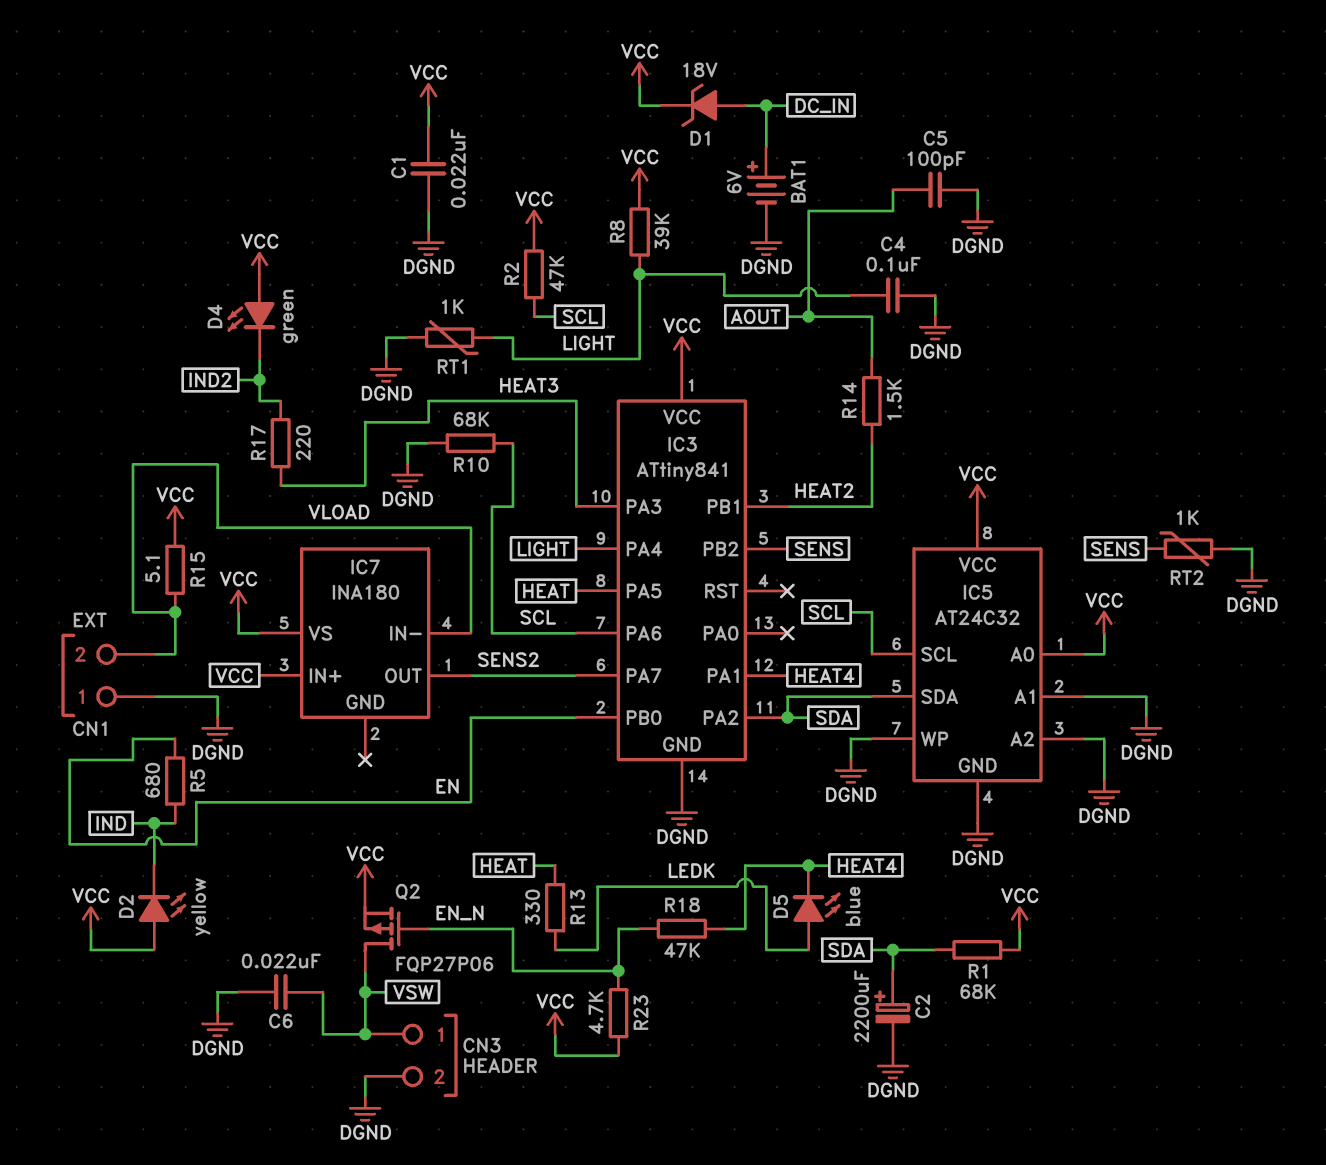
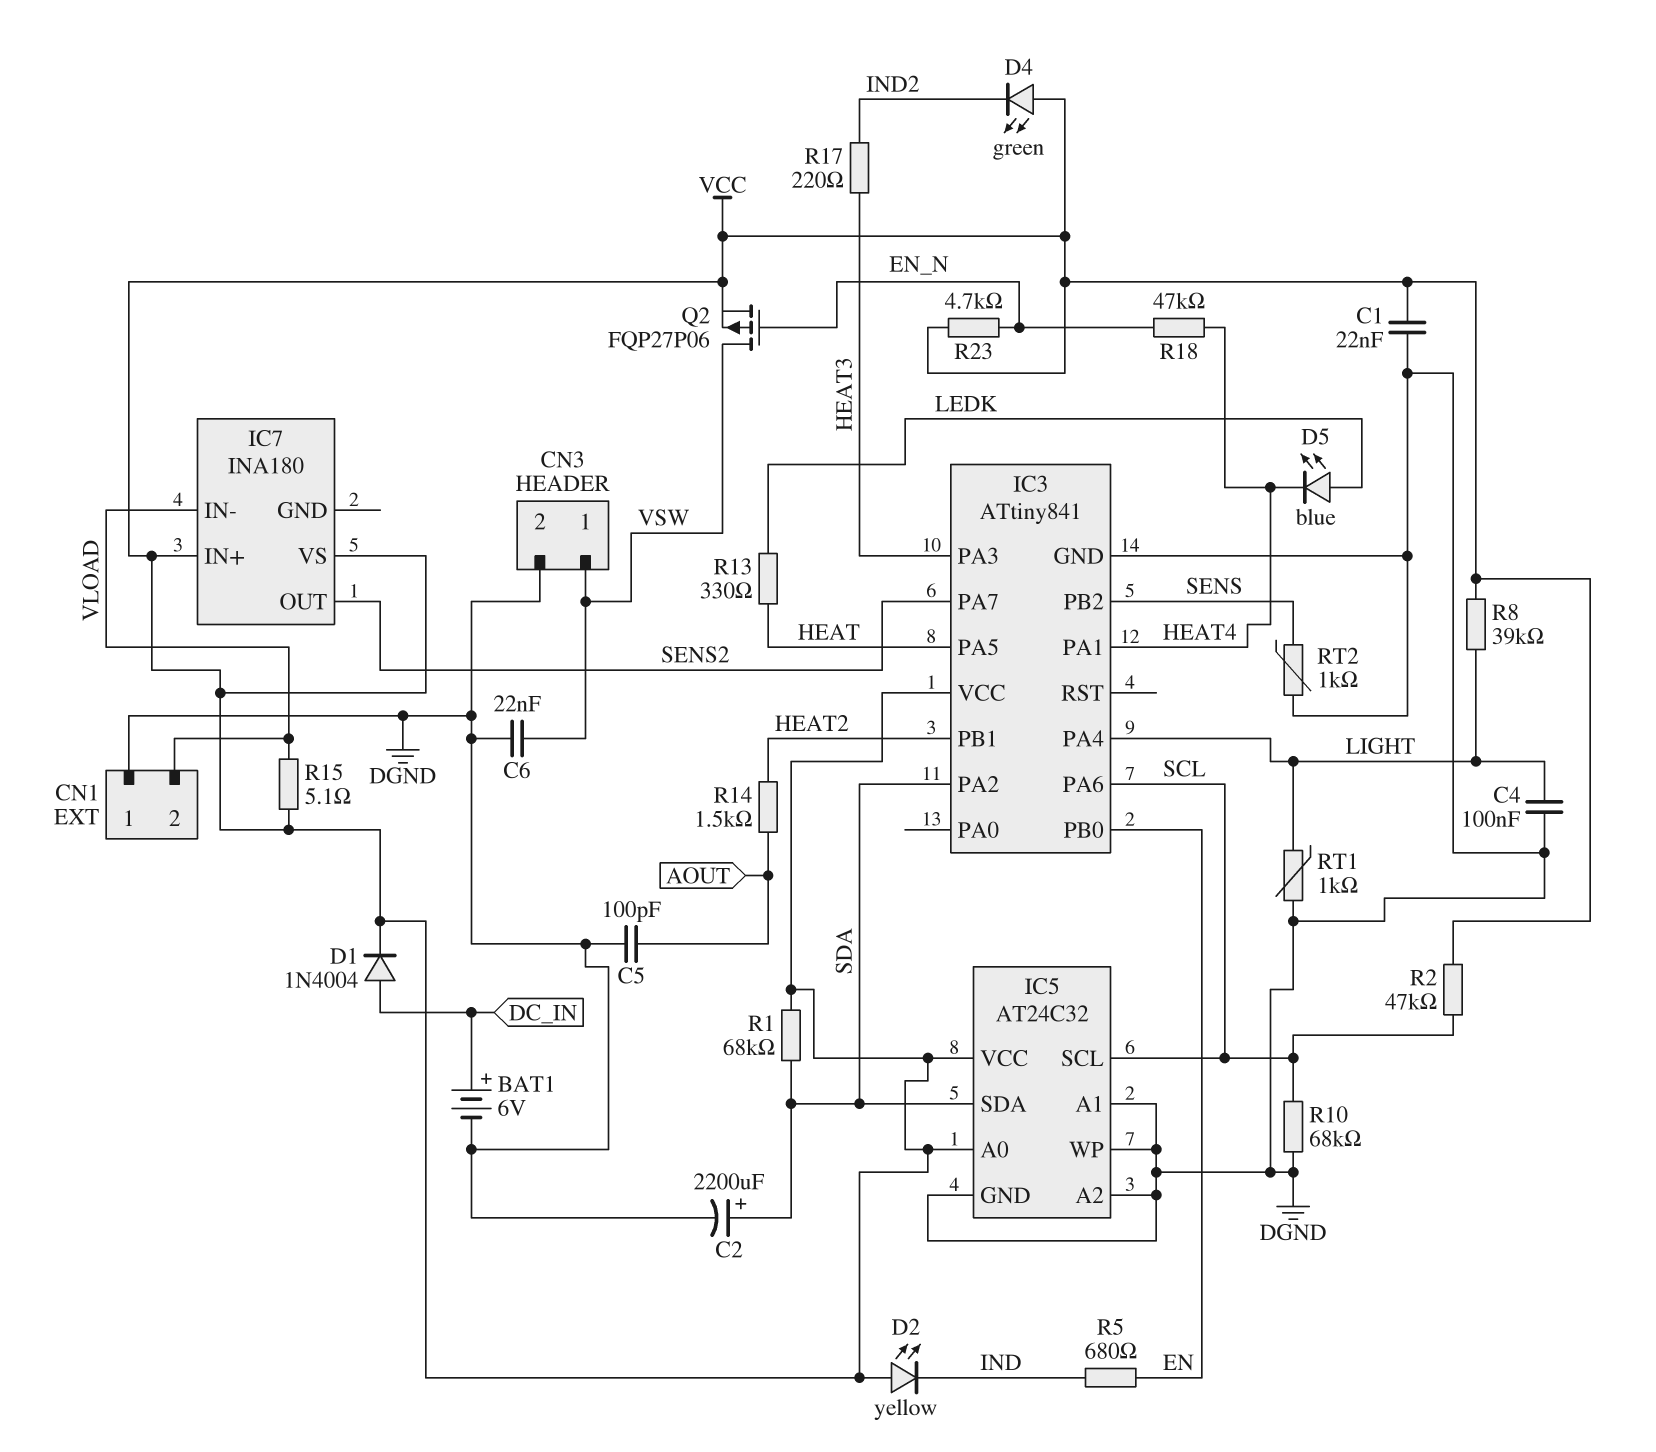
D1: zener 18V (A DC_IN, K VCC) -> diode 1N4004 (A DC_IN, K VCC)

